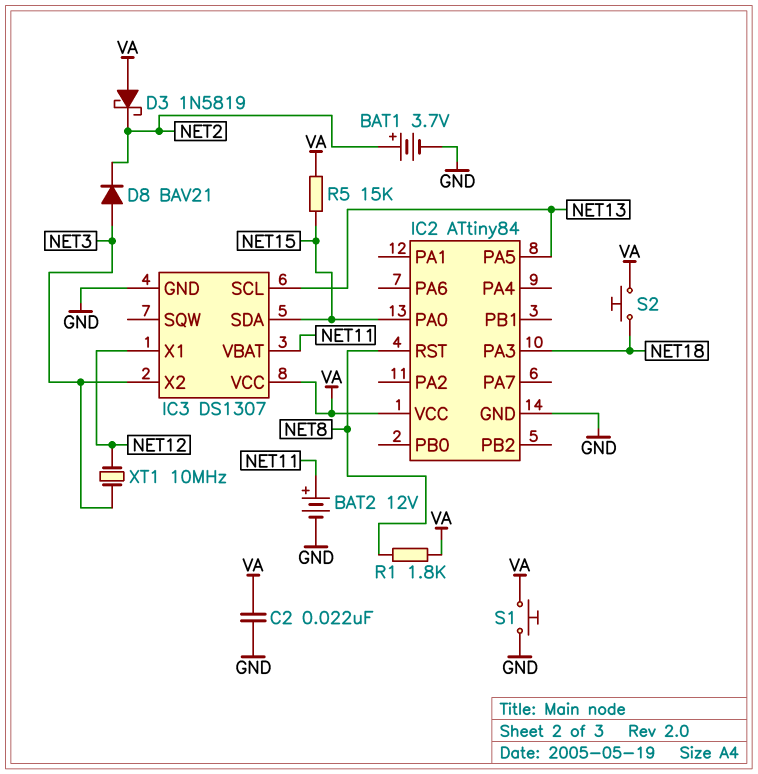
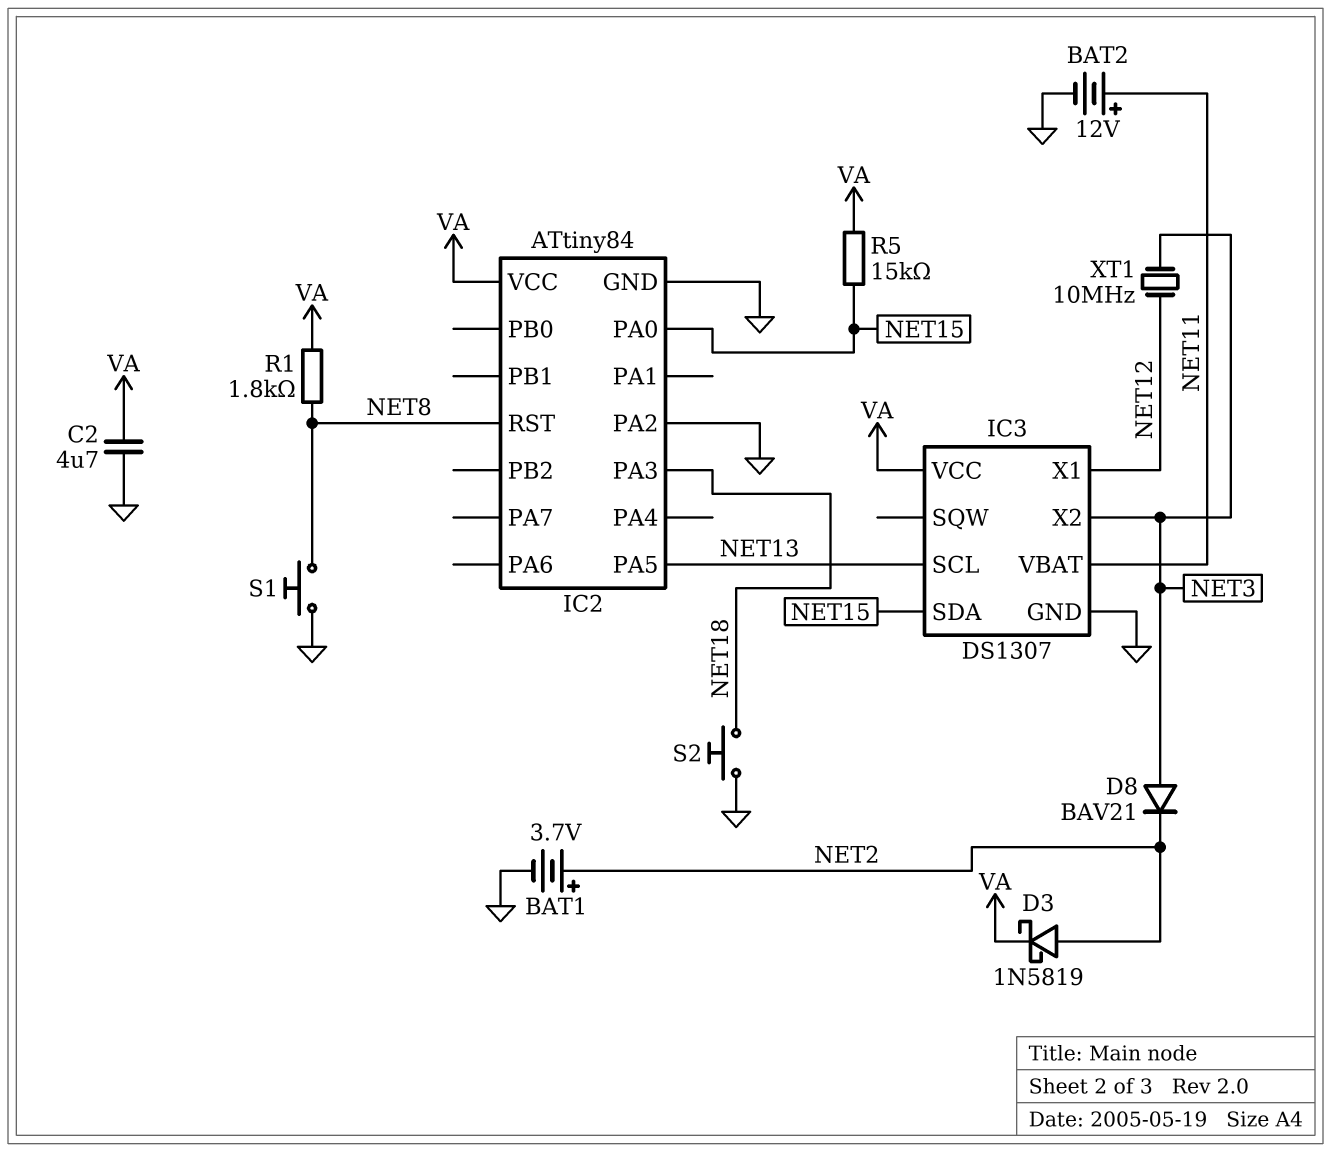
C2: 22nF (GND, VA) -> 4.7uF (GND, VA)
D3: schottky 1N5819 (A VA, K NET2) -> schottky 1N5819 (A NET2, K VA)
IC2 pin PA2: none -> GND
S1: button (GND, VA) -> button (GND, NET8)
S2: button (NET18, VA) -> button (GND, NET18)

